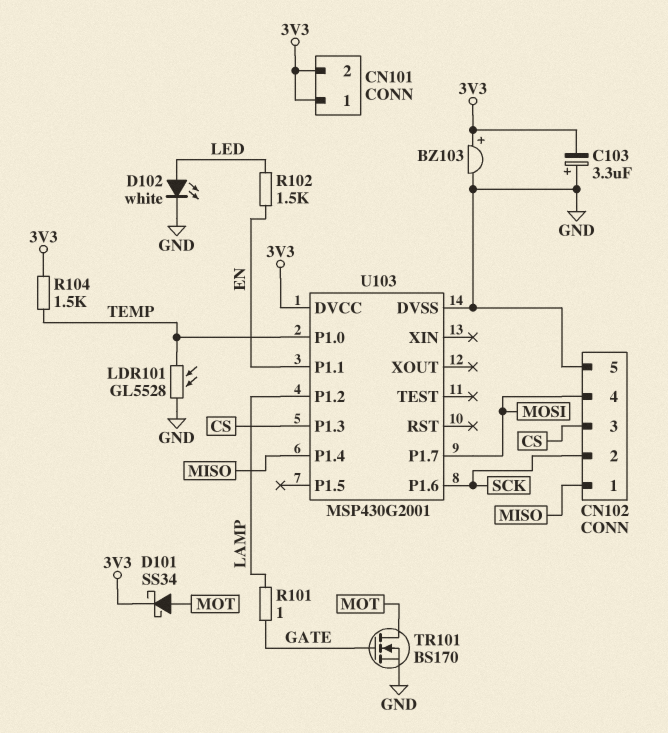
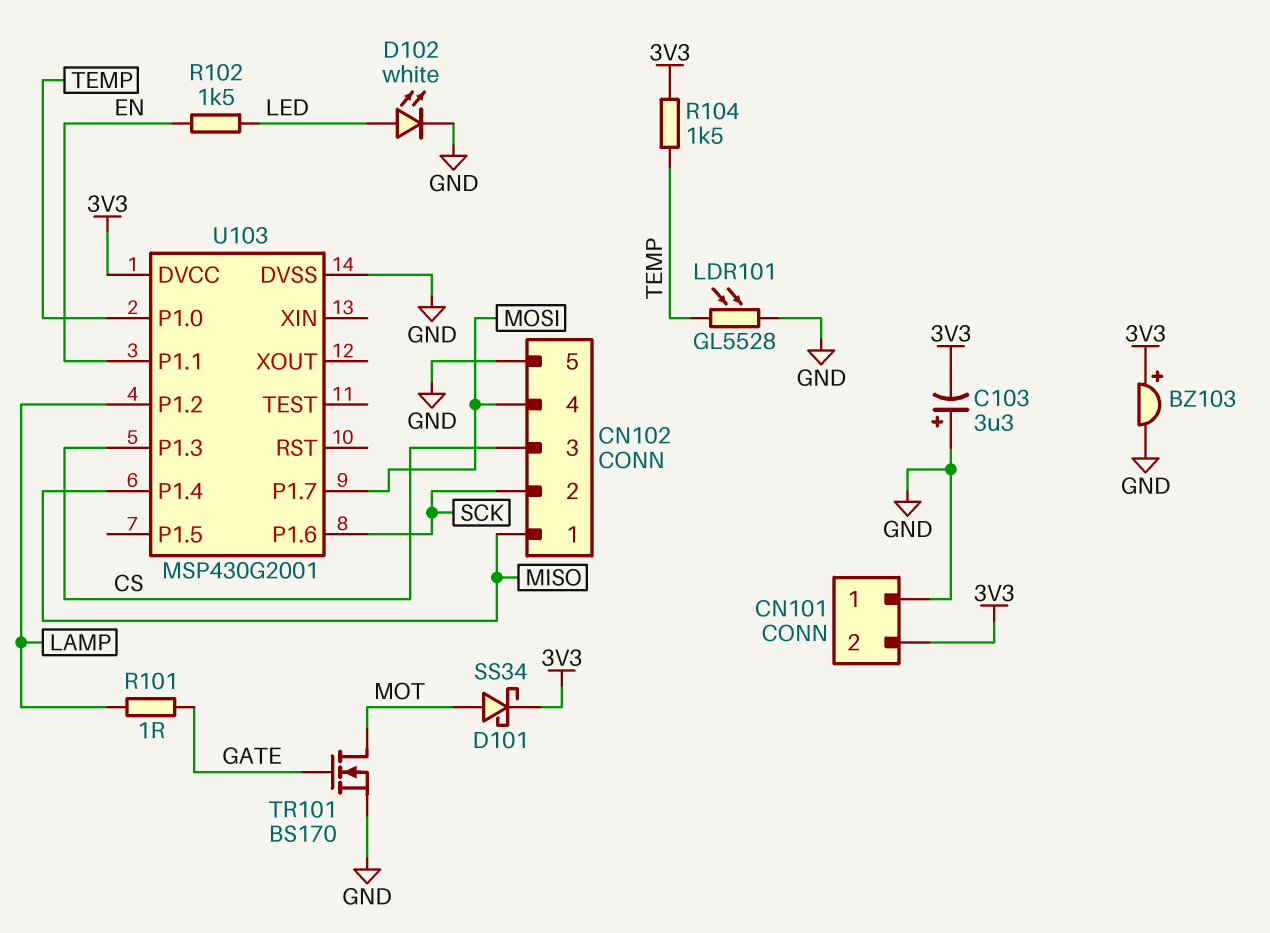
CN101 pin 1: 3V3 -> GND

